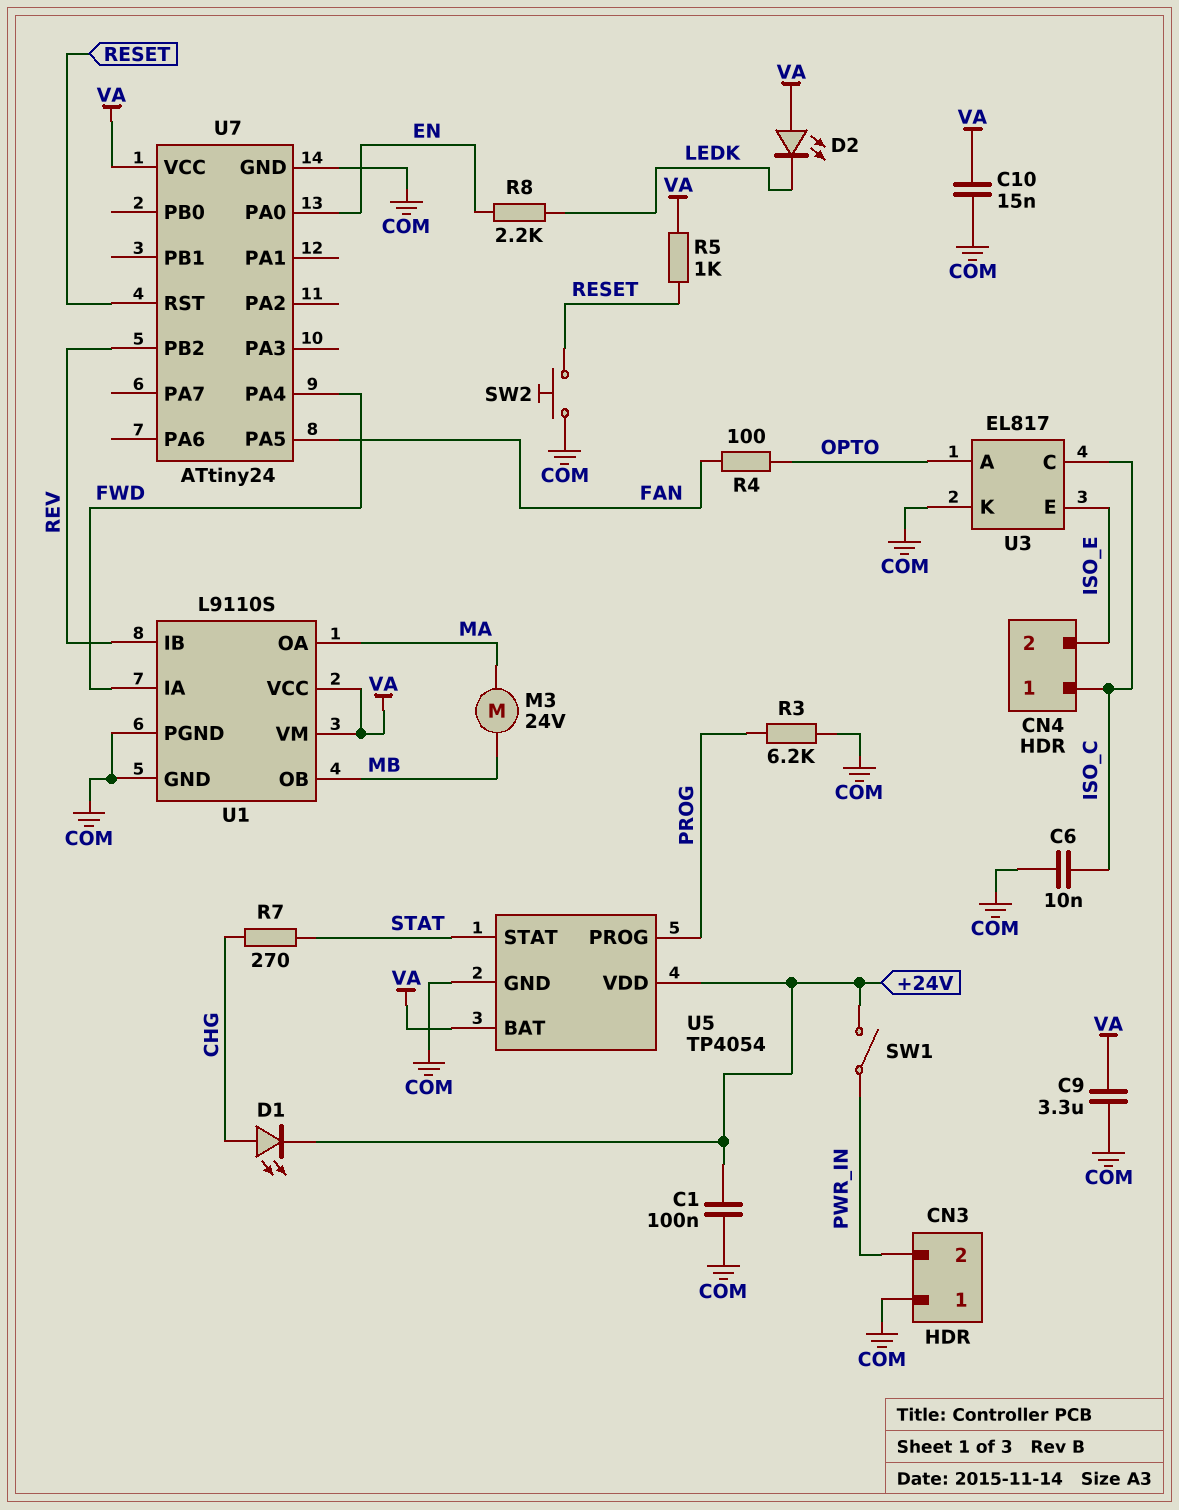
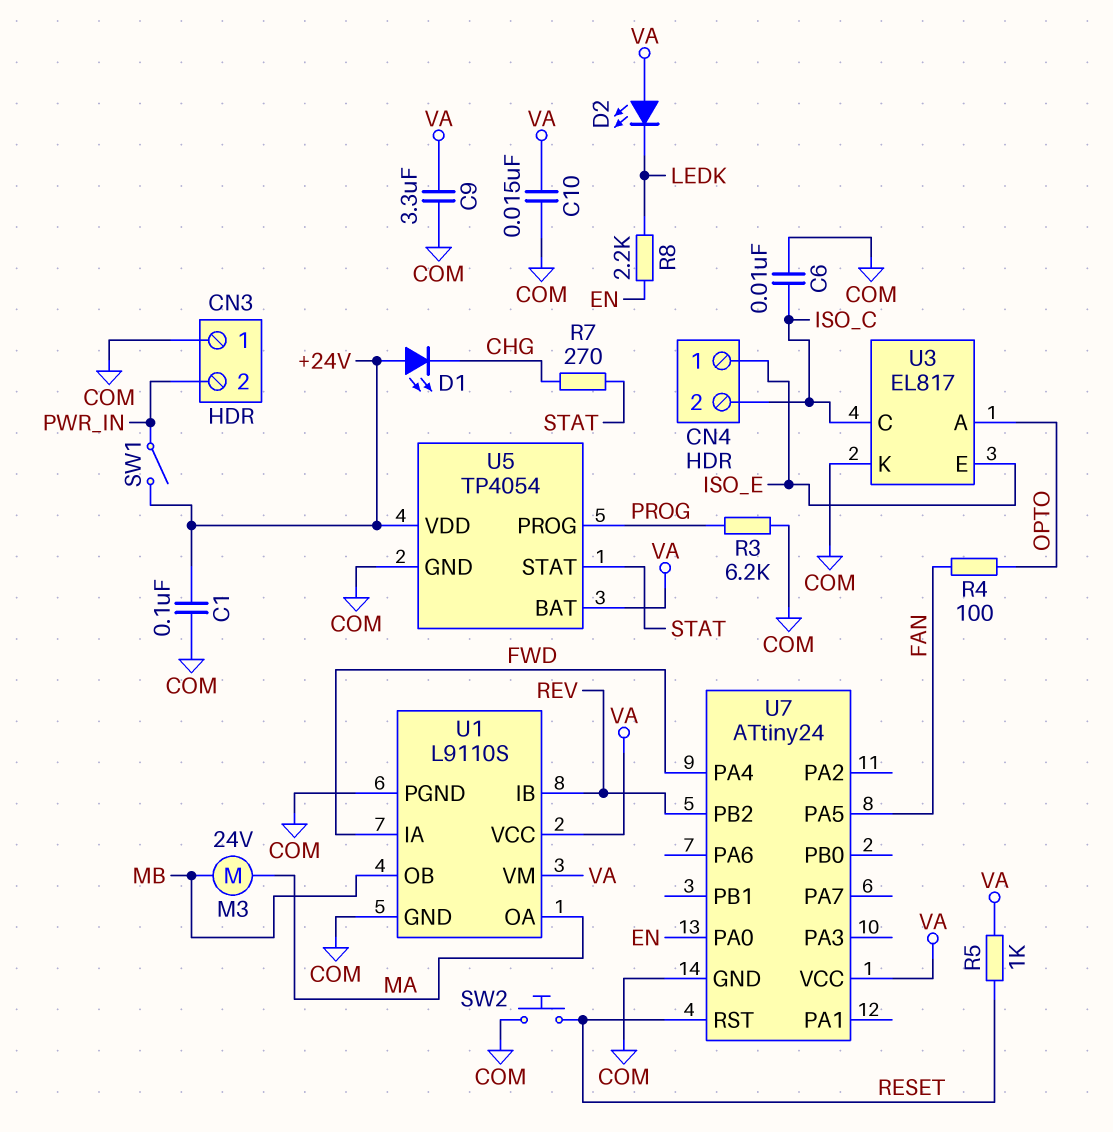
CN4 pin 1: ISO_C -> ISO_E
CN4 pin 2: ISO_E -> ISO_C
D1: LED (A CHG, K +24V) -> LED (A +24V, K CHG)

